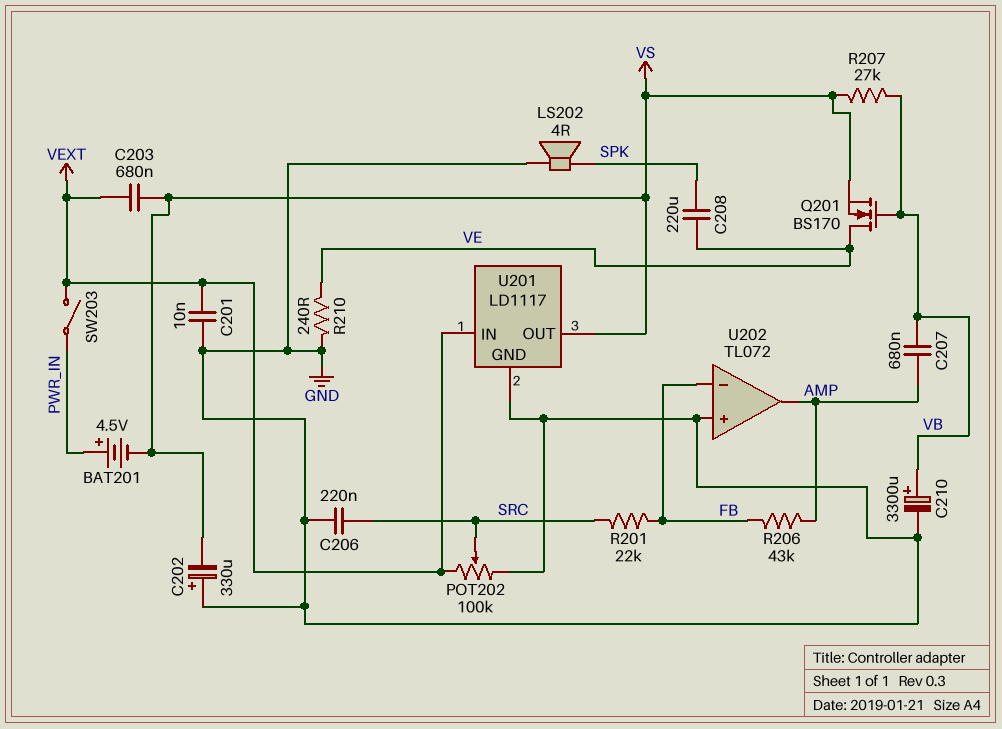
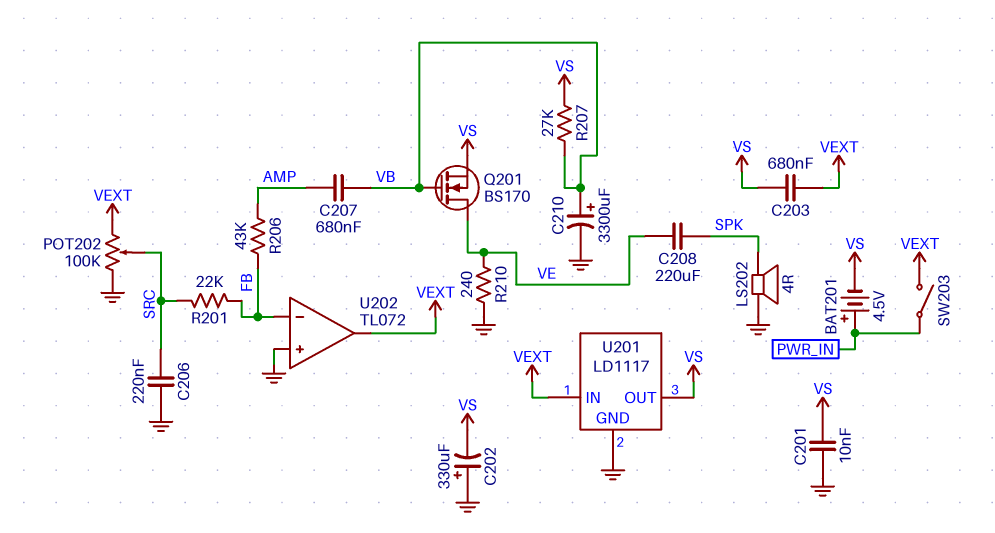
C201: 10nF (GND, VEXT) -> 10nF (GND, VS)
U202 pin out: AMP -> VEXT

